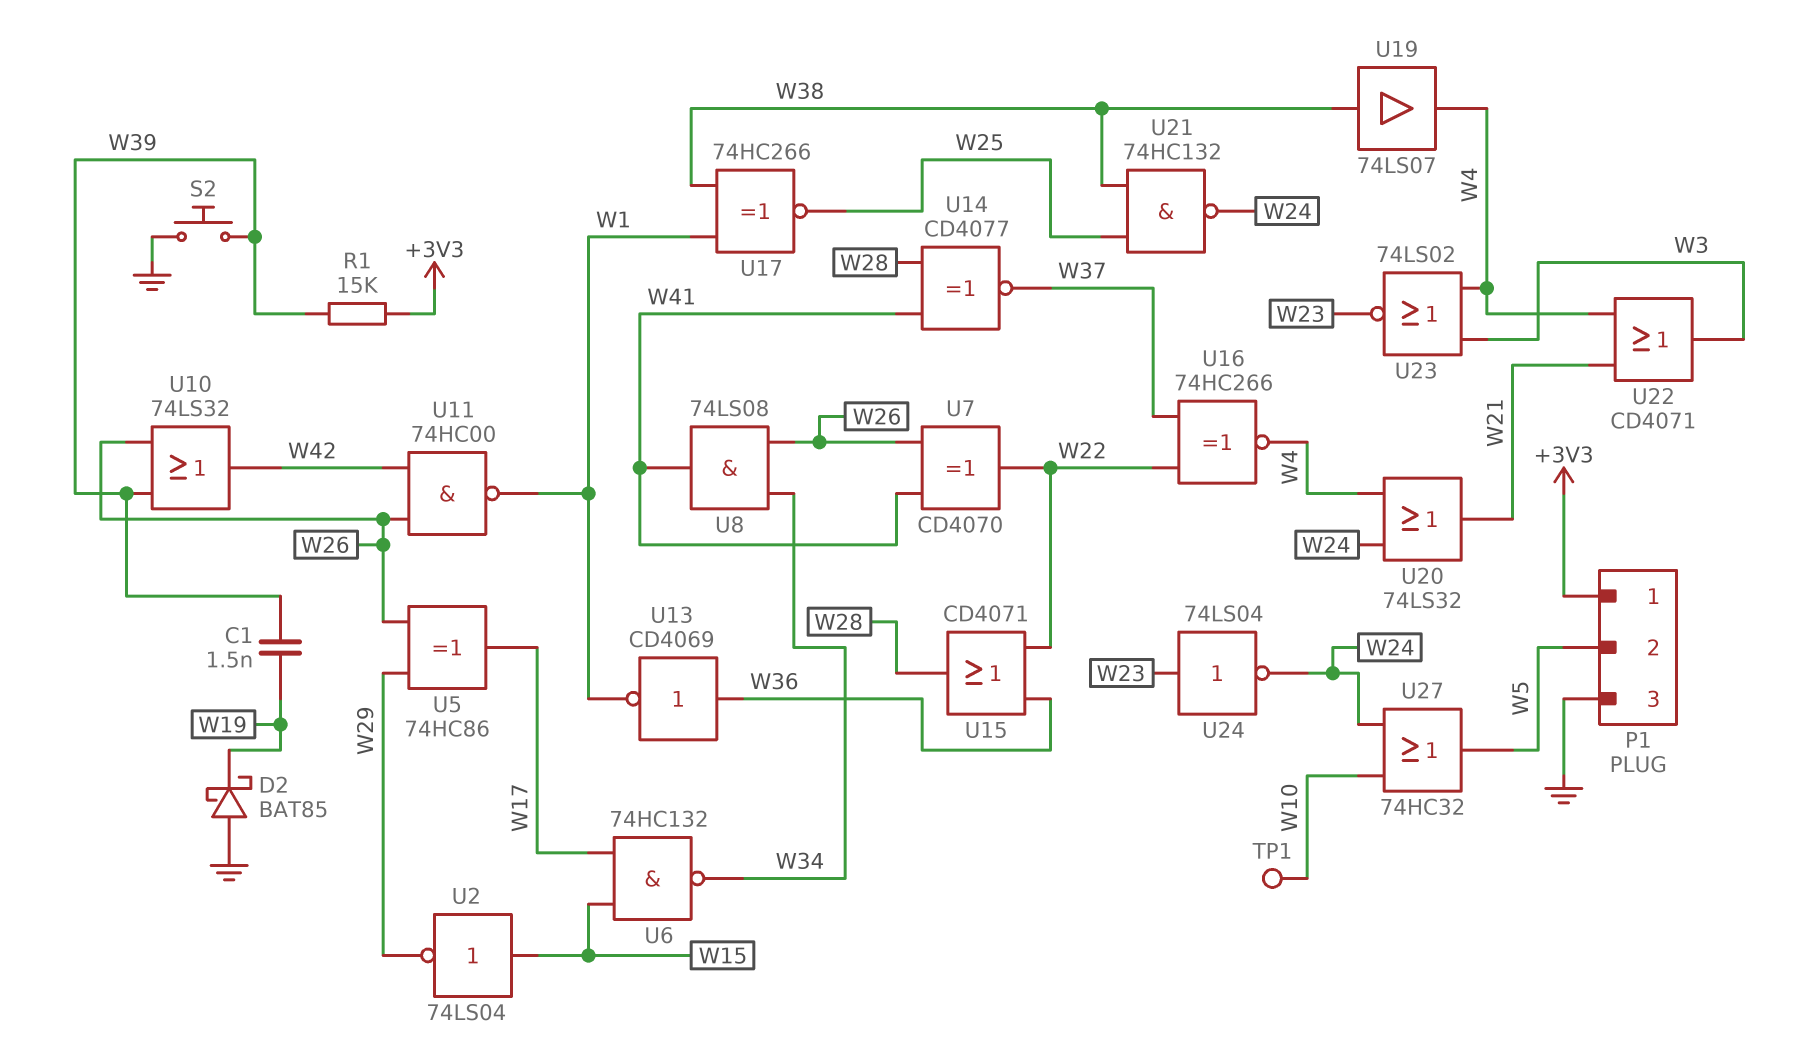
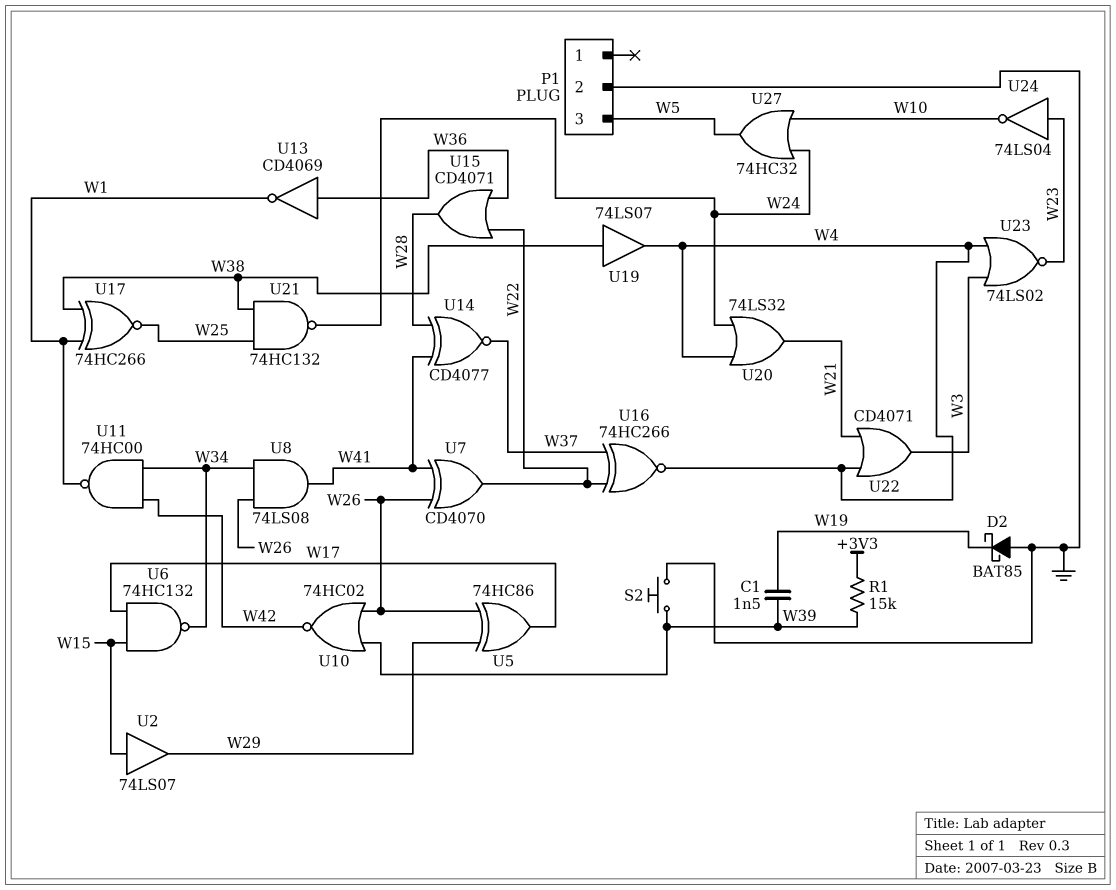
P1 pin 1: +3V3 -> none
P1 pin 2: W5 -> GND
P1 pin 3: GND -> W5
TP1: test point (W10) -> none
U2: NOT 74LS04 (in W15, out W29) -> buffer 74LS07 (in W15, out W29)
U10: OR 74LS32 (in W26, in W39, out W42) -> NOR 74HC02 (in W26, in W39, out W42)
U11: NAND 74HC00 (in W26, in W42, out W1) -> NAND 74HC00 (in W34, in W42, out W1)
U24: NOT 74LS04 (in W23, out W24) -> NOT 74LS04 (in W23, out W10)

